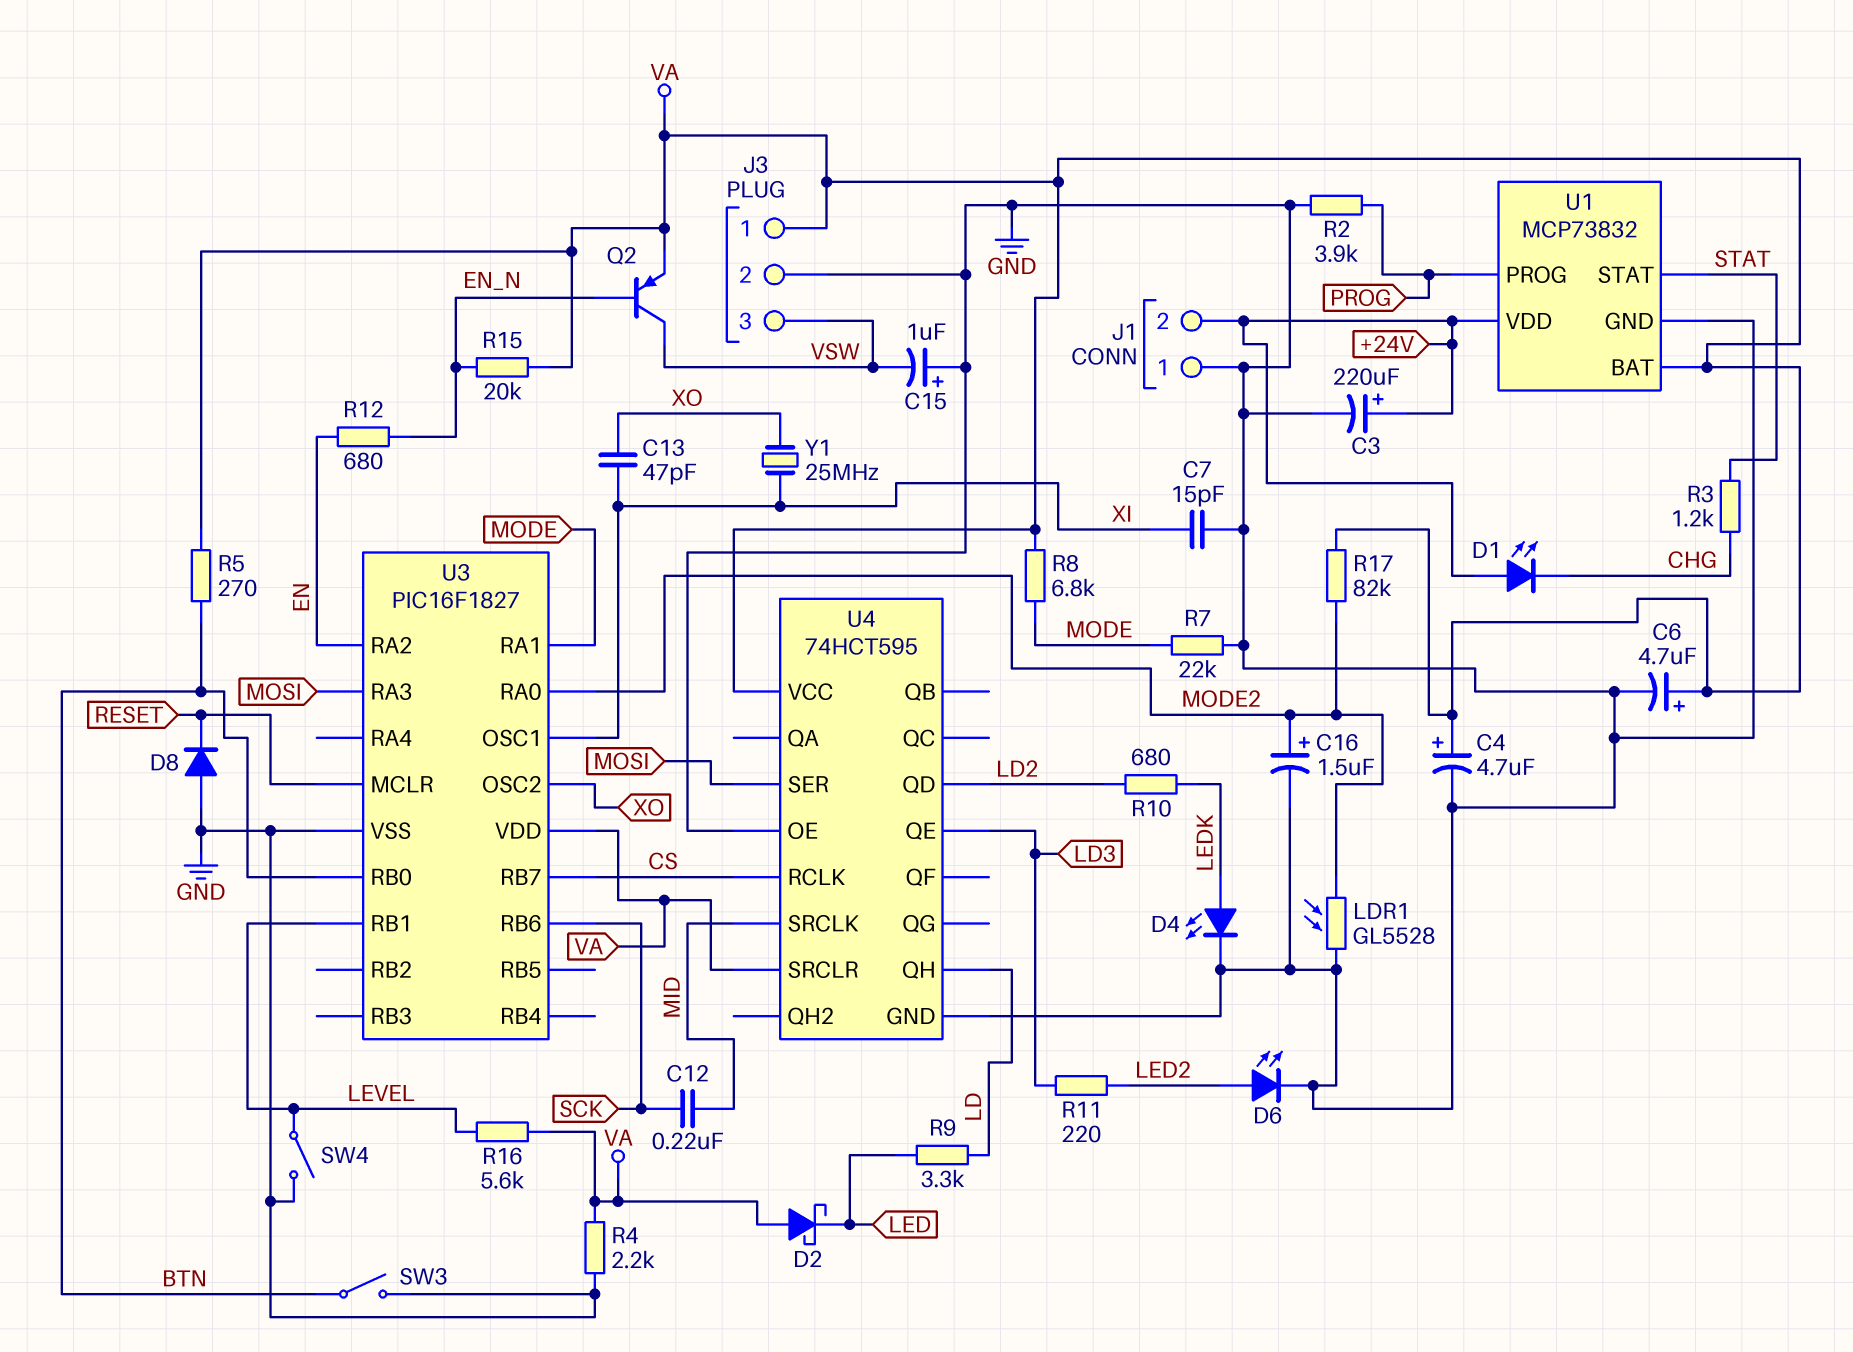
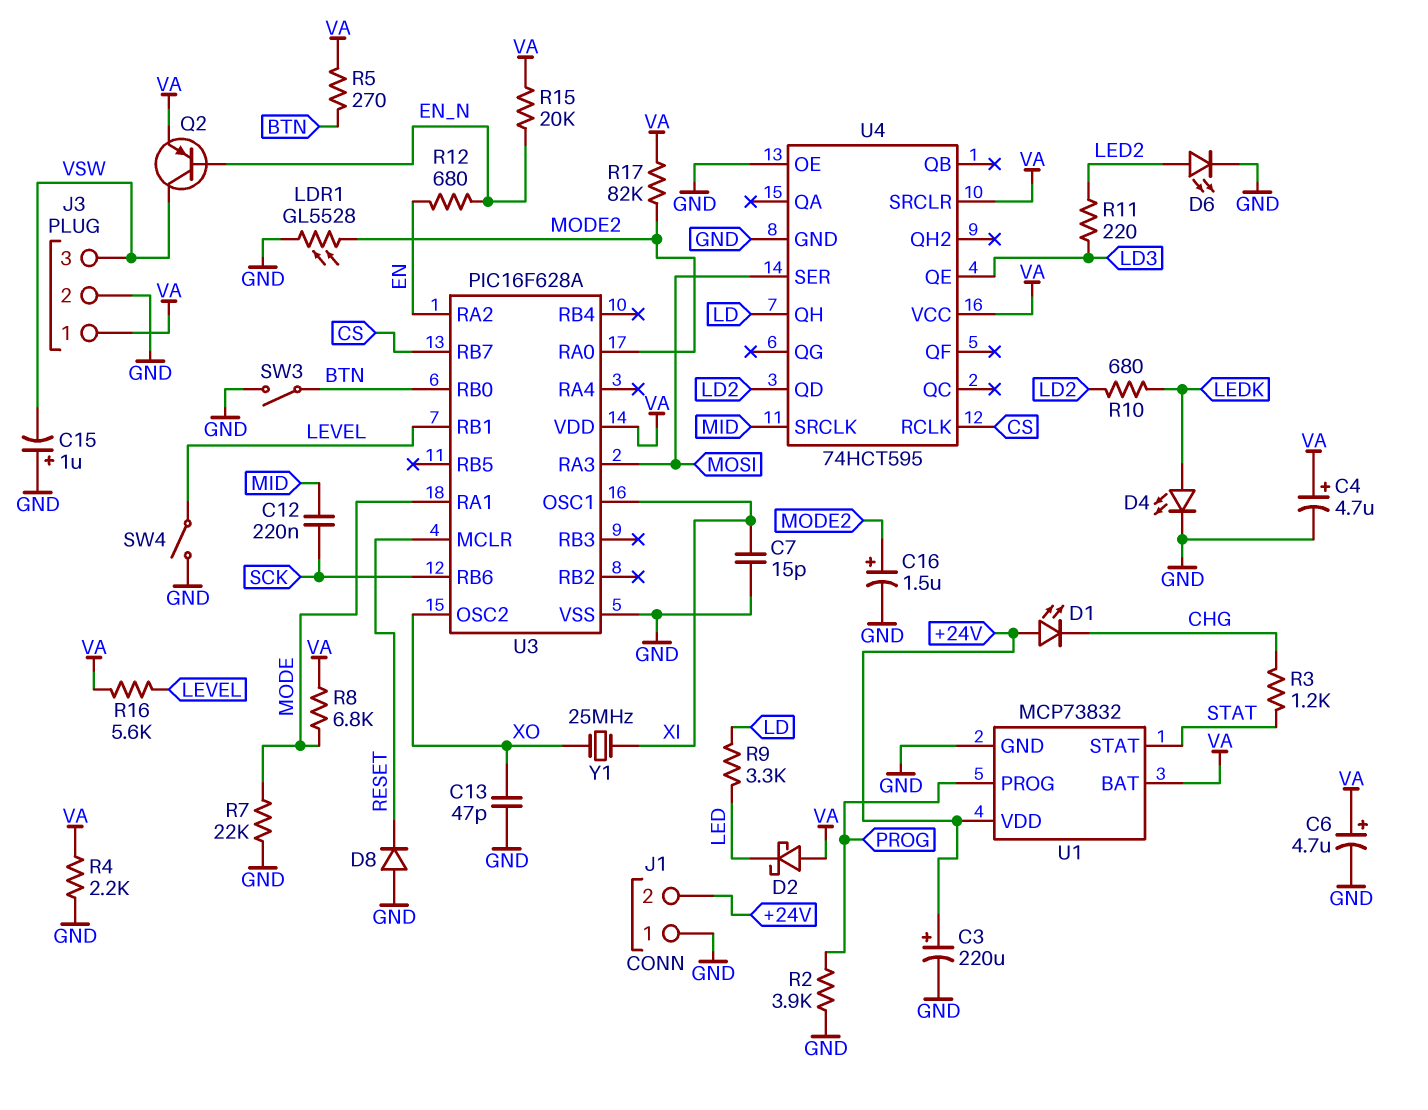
C13: 47pF (XI, XO) -> 47pF (GND, XO)
U3: PIC16F1827 -> PIC16F628A

